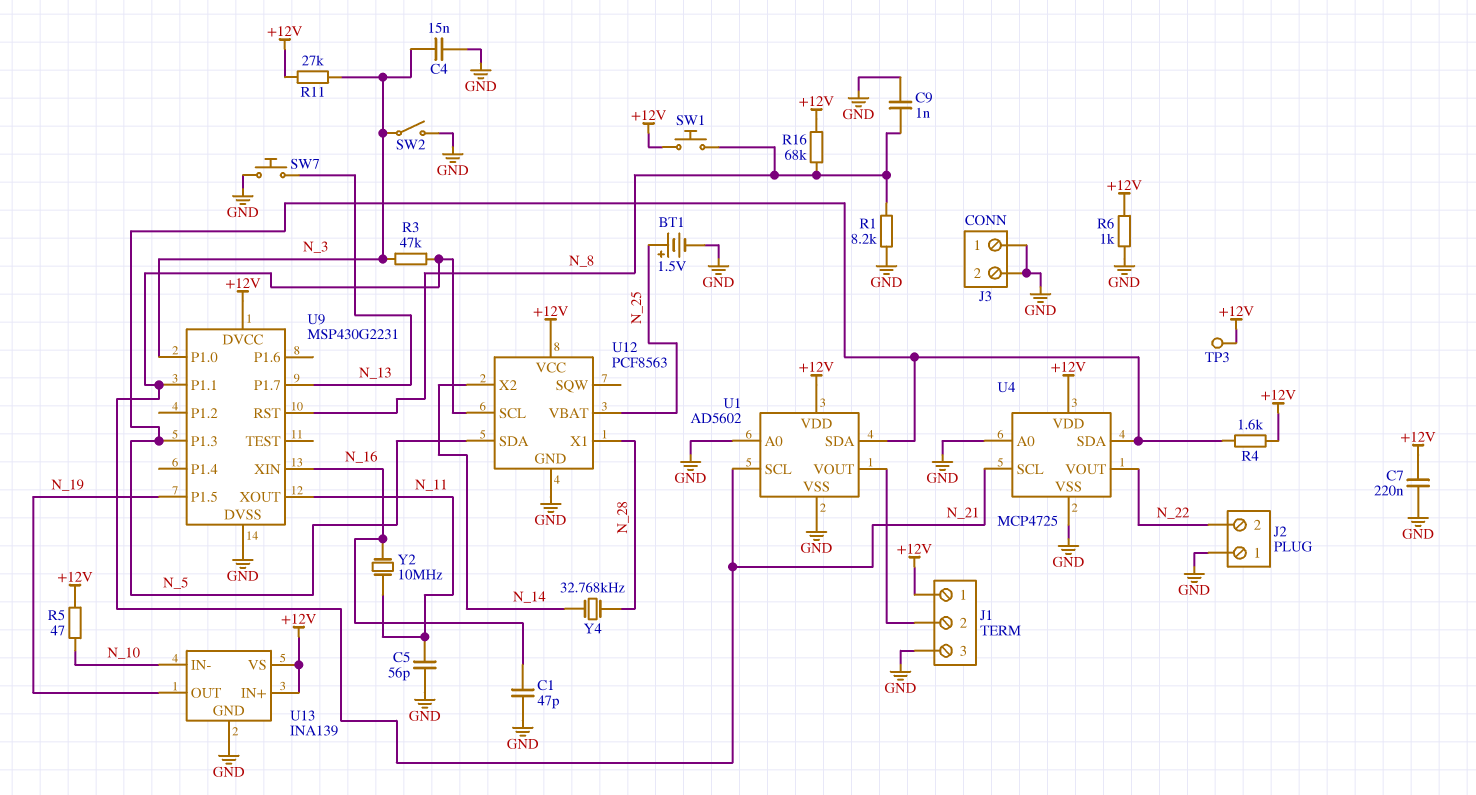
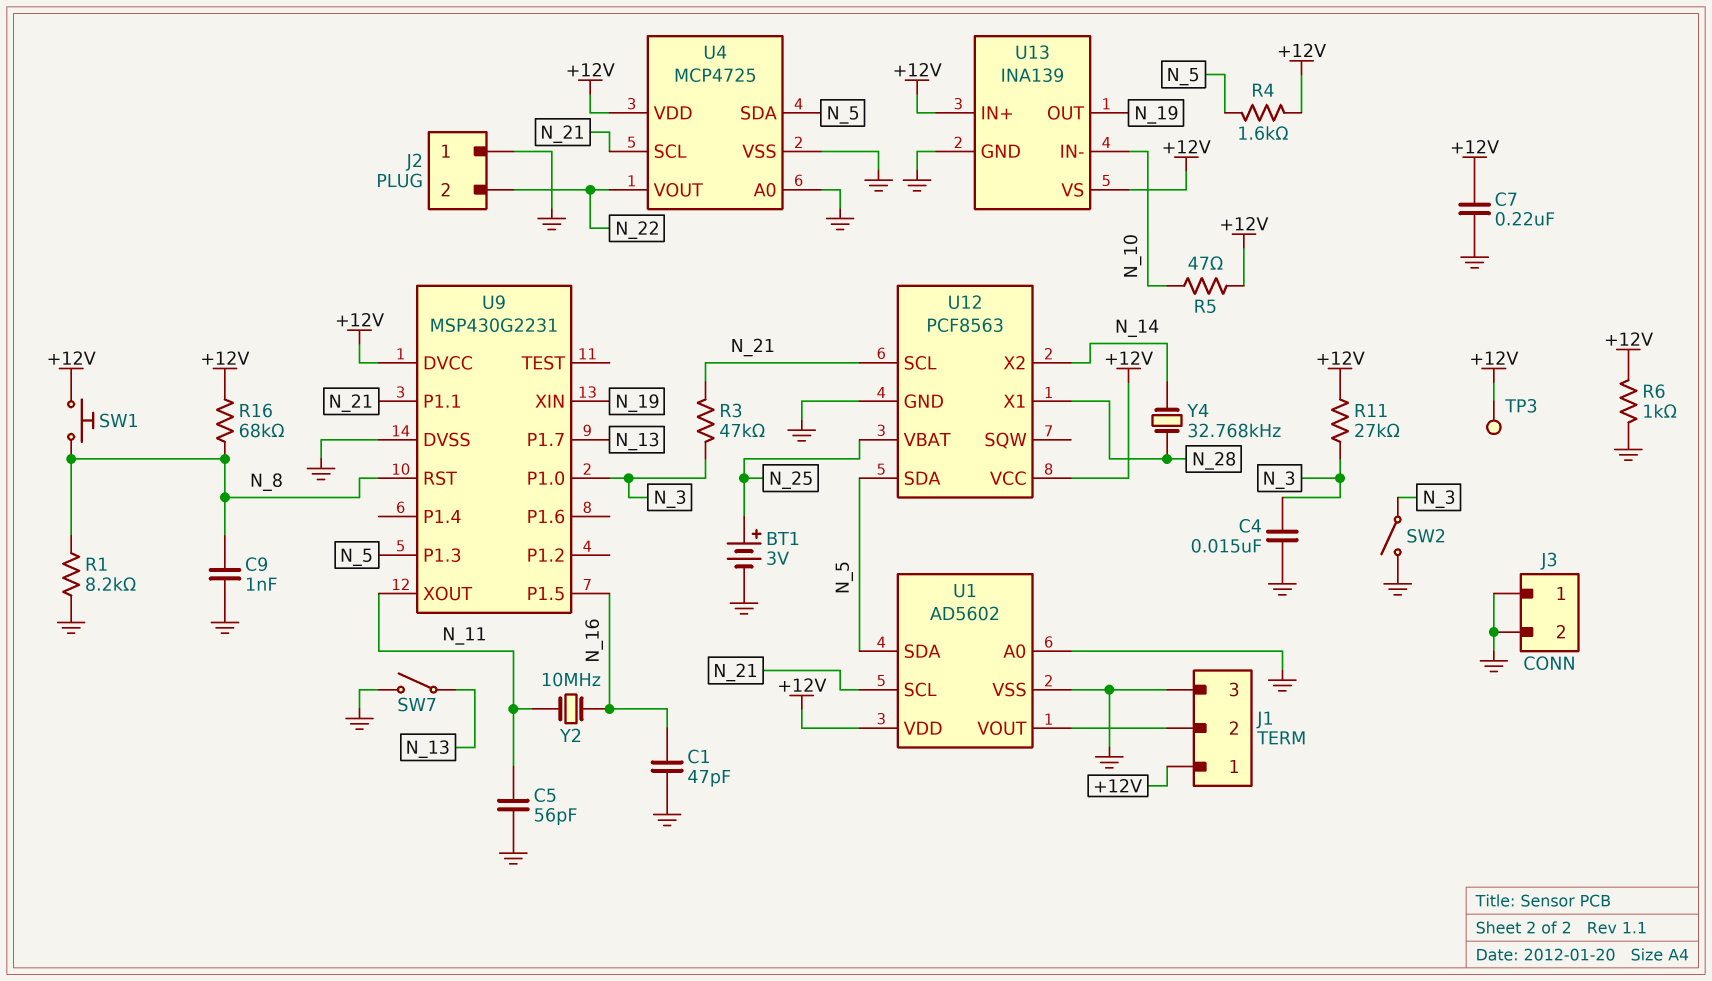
BT1: 1.5V (plus N_25, minus GND) -> 3V (plus N_25, minus GND)
SW7: button (GND, N_13) -> switch (GND, N_13)
U9 pin P1.5: N_19 -> N_16
U9 pin XIN: N_16 -> N_19

